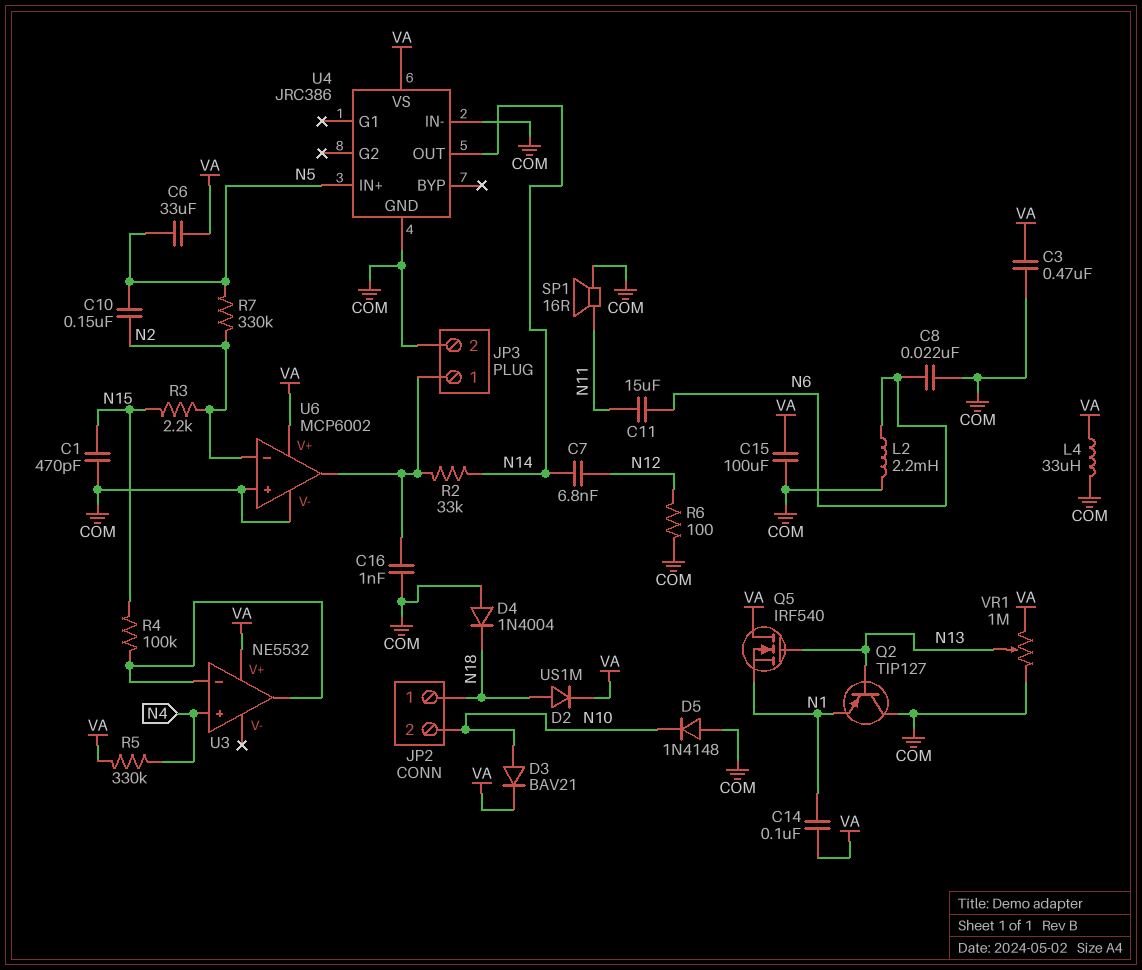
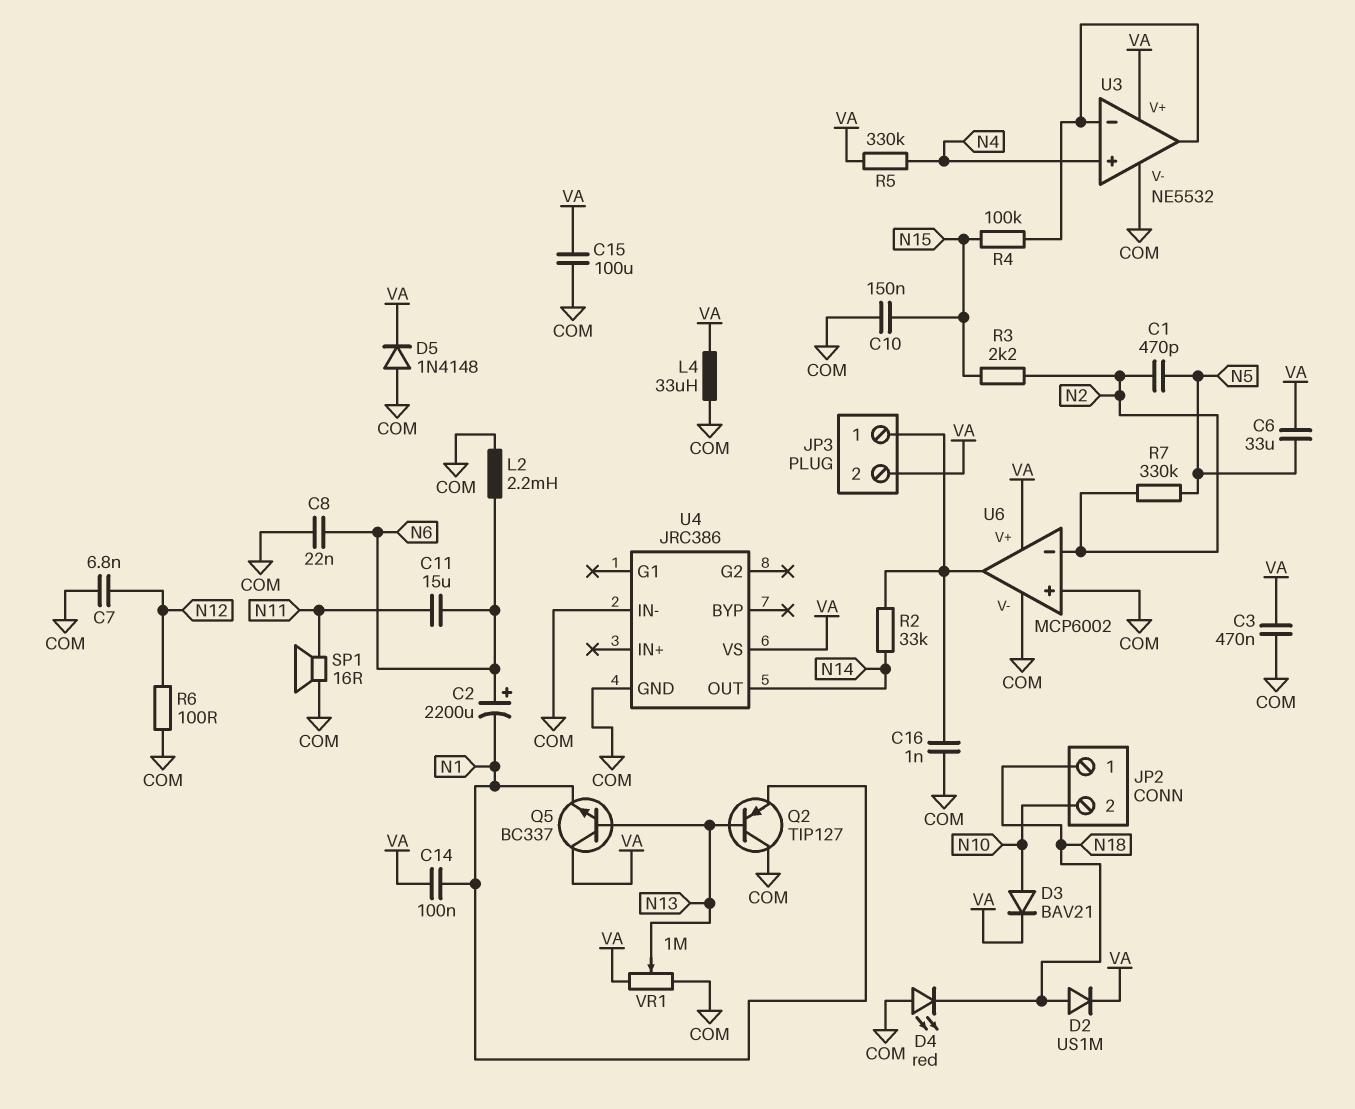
C1: 470pF (COM, N15) -> 470pF (N2, N5)
C2: none -> 2200uF (plus N6, minus N1)
C7: 6.8nF (N12, N14) -> 6.8nF (COM, N12)
C10: 150nF (N2, N5) -> 150nF (COM, N15)
D4: diode 1N4004 (A COM, K N18) -> LED red (A COM, K N18)
D5: diode 1N4148 (A COM, K N10) -> diode 1N4148 (A COM, K VA)
JP3 pin 2: COM -> VA
Q5: NMOS IRF540 (G N13, D VA, S N1) -> NPN BC337 (B N13, C VA, E N1)
U3 pin V-: none -> COM
U4 pin IN+: N5 -> none

